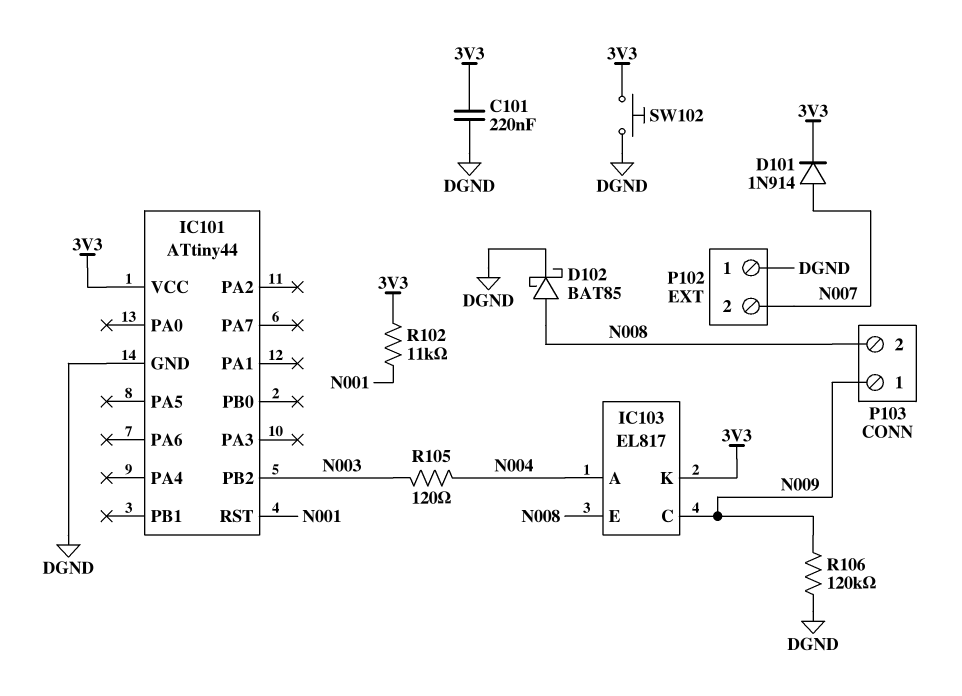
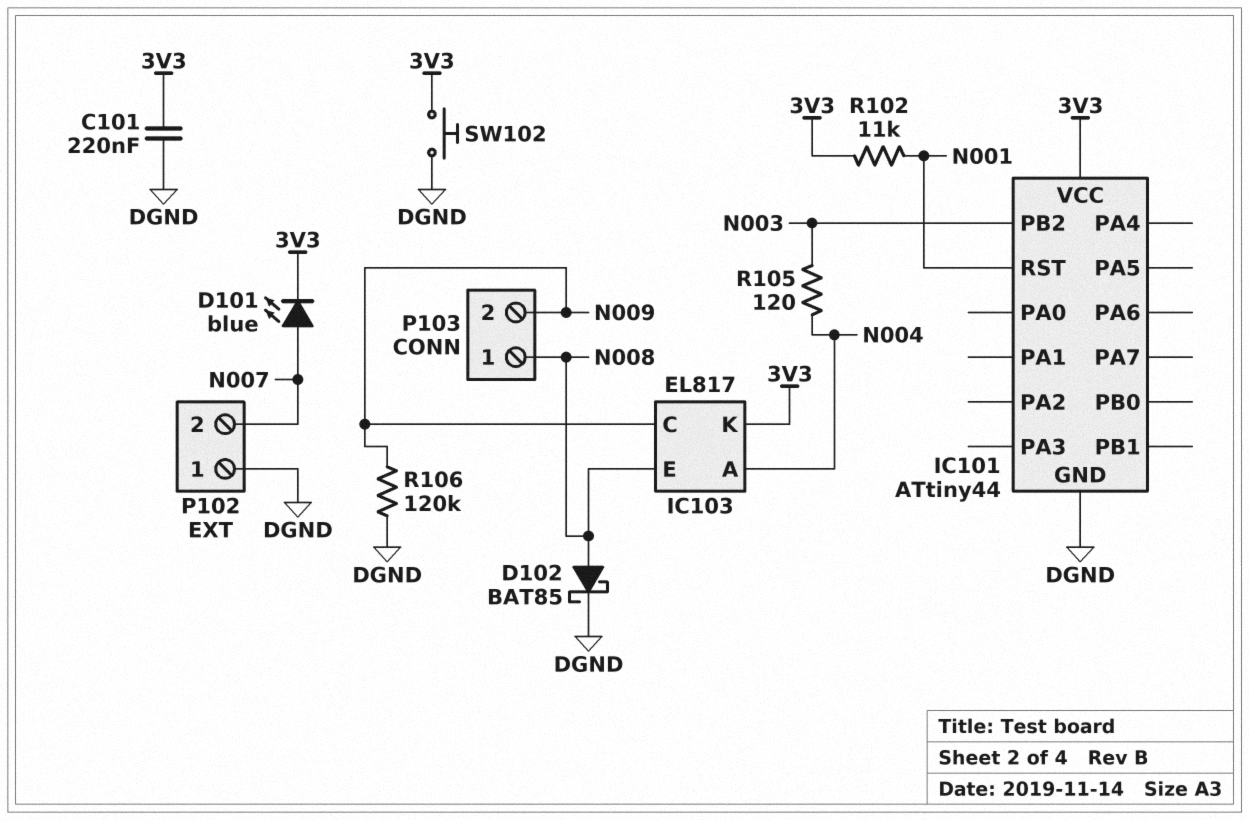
D101: diode 1N914 (A N007, K 3V3) -> LED blue (A N007, K 3V3)
P103 pin 1: N009 -> N008
P103 pin 2: N008 -> N009

